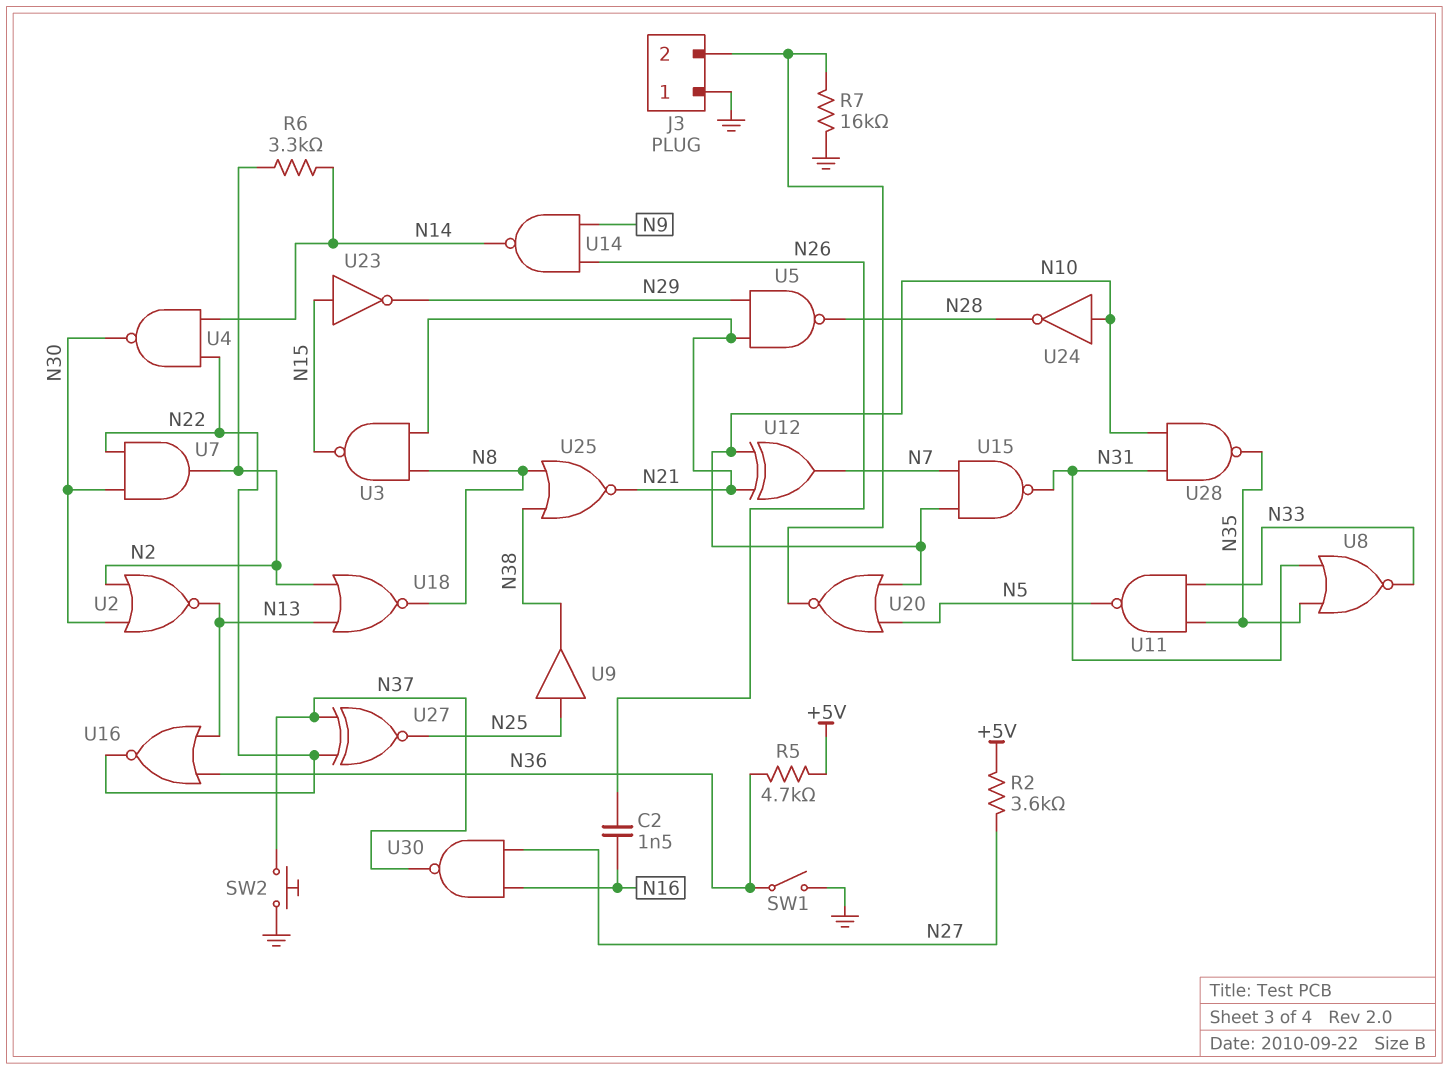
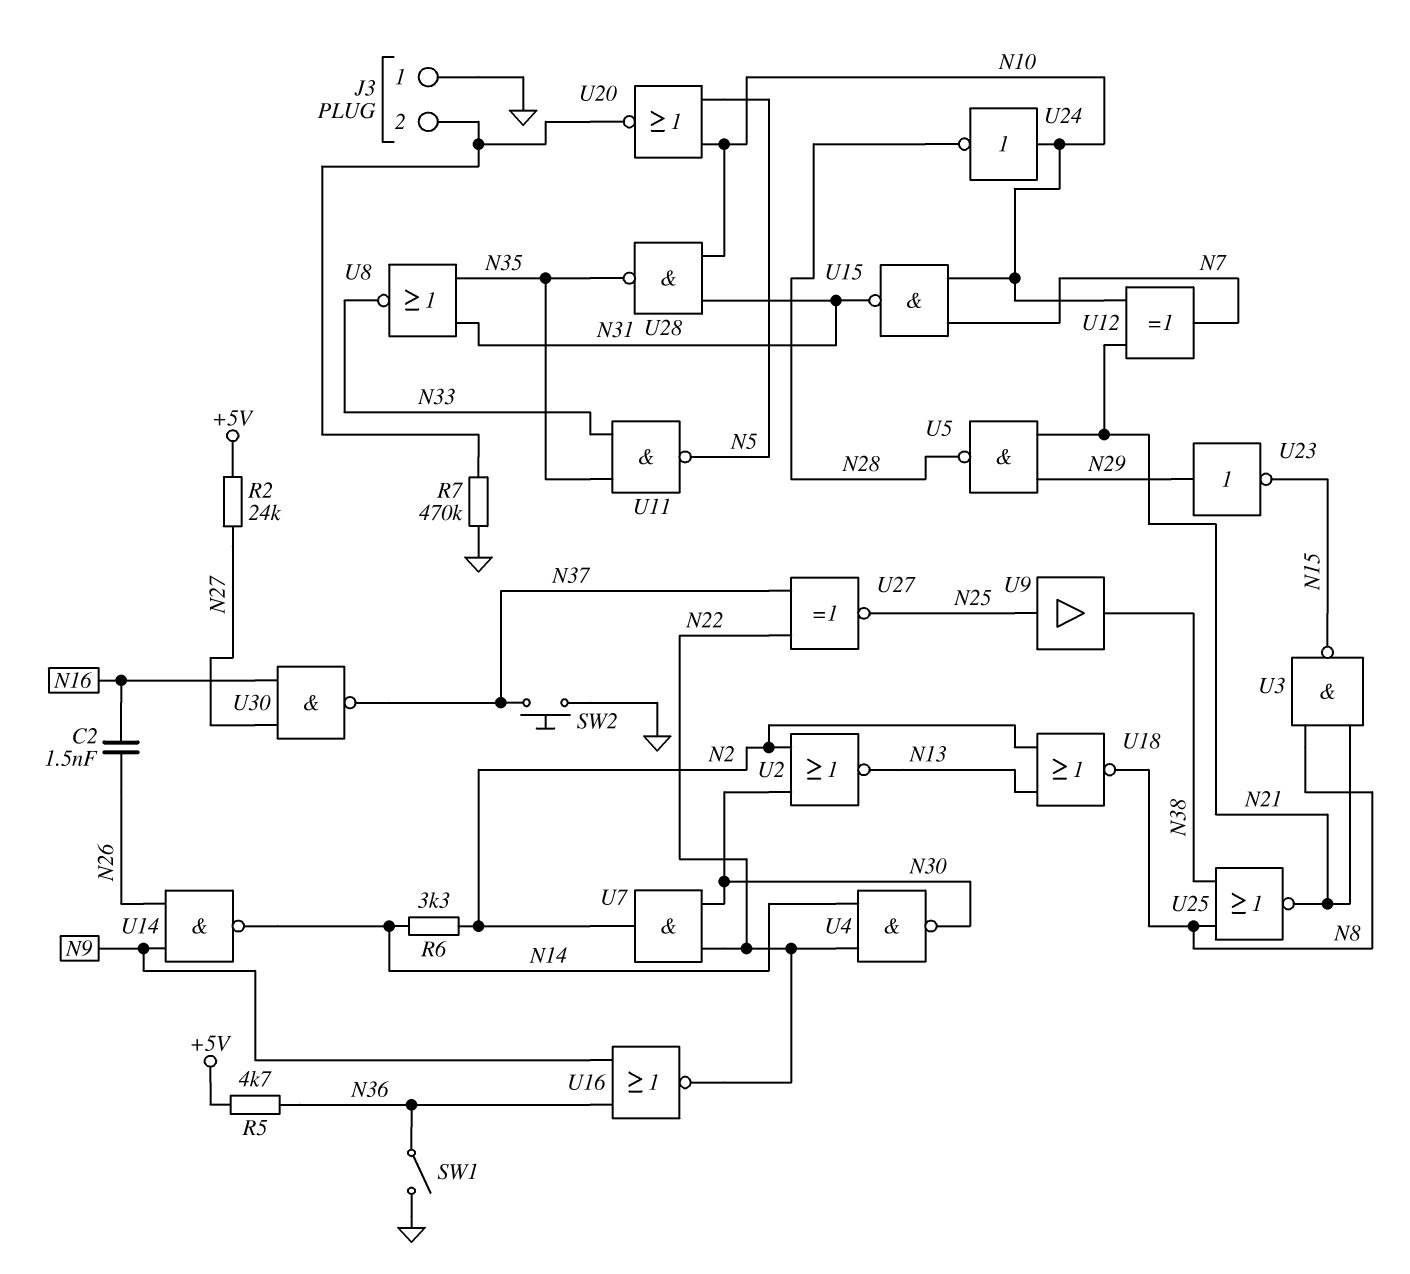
R2: 3.6k (+5V, N27) -> 24k (+5V, N27)
R7: 16k (GND, J3/2) -> 470k (GND, J3/2)
U16: NOR (in N13, in N36, out N22) -> NOR (in N9, in N36, out N22)
U23: NOT (in N15, out N29) -> NOT (in N29, out N15)

